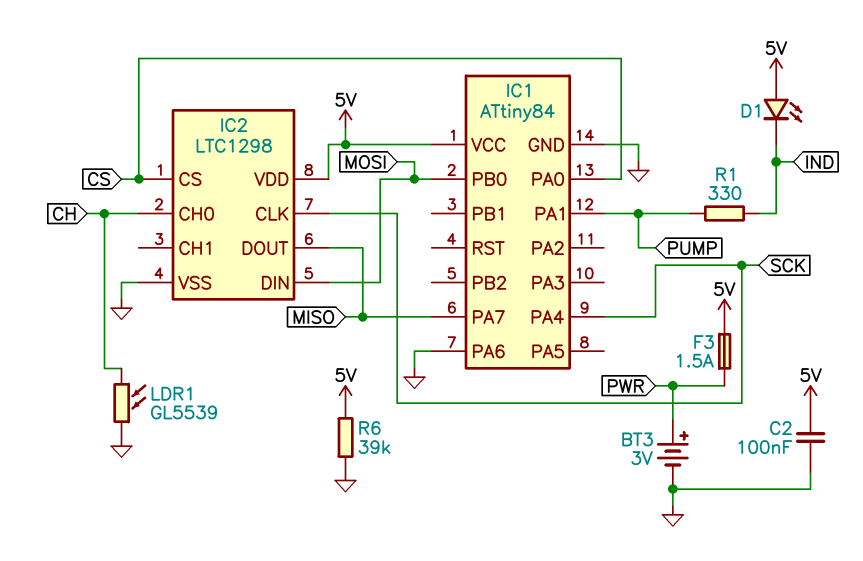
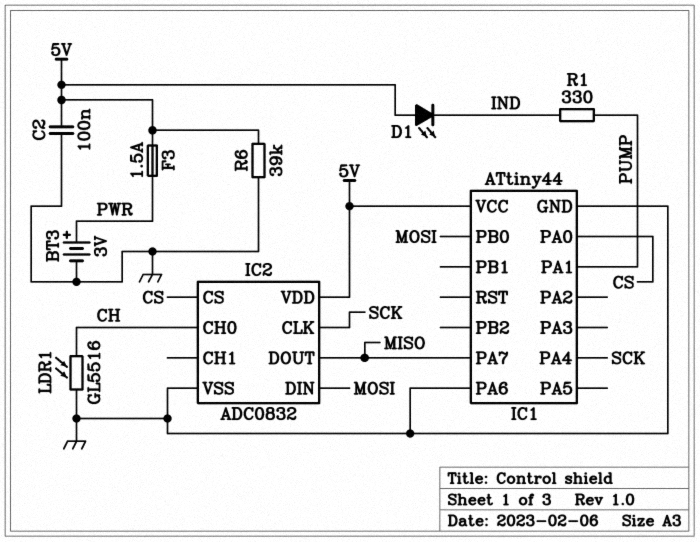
IC1: ATtiny84 -> ATtiny44
IC2: LTC1298 -> ADC0832
LDR1: GL5539 (CH, GND) -> GL5516 (CH, GND)

